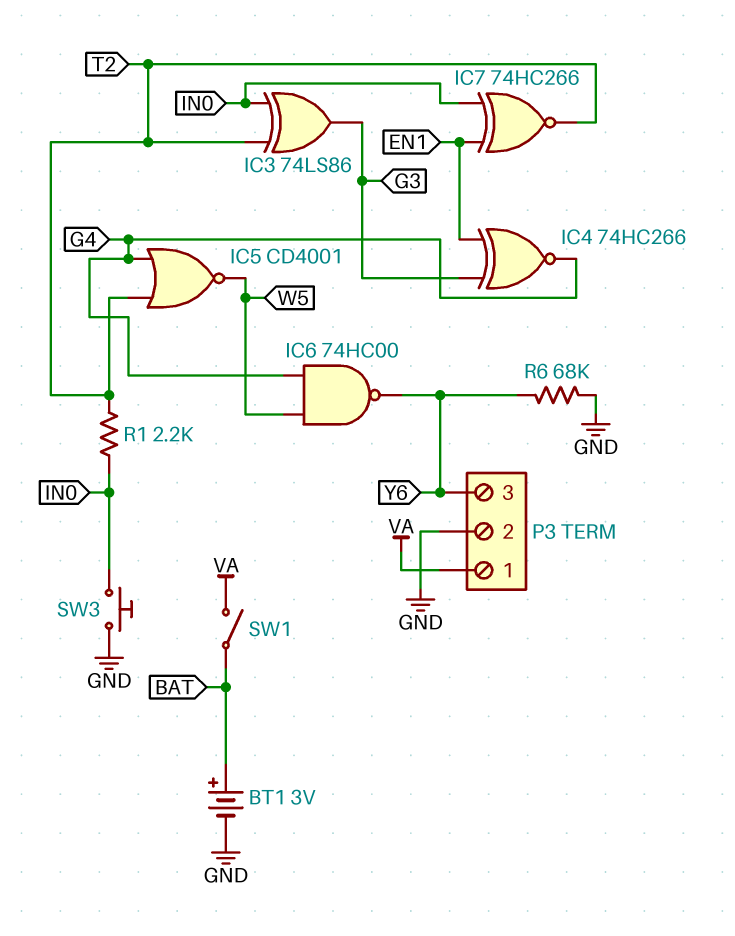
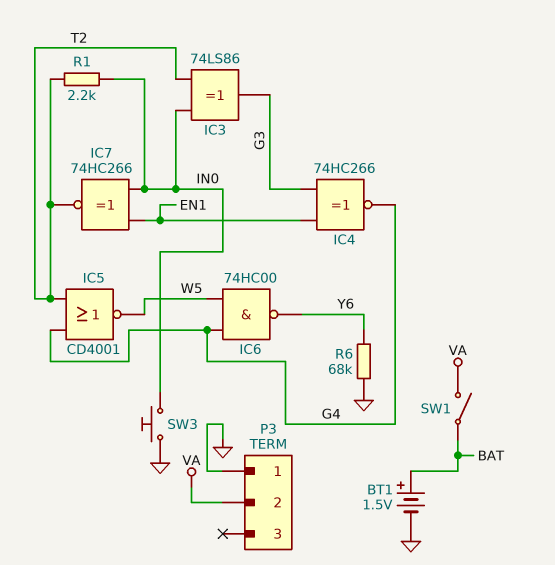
BT1: 3V (plus BAT, minus GND) -> 1.5V (plus BAT, minus GND)
P3 pin 1: VA -> GND
P3 pin 2: GND -> VA
P3 pin 3: Y6 -> none

